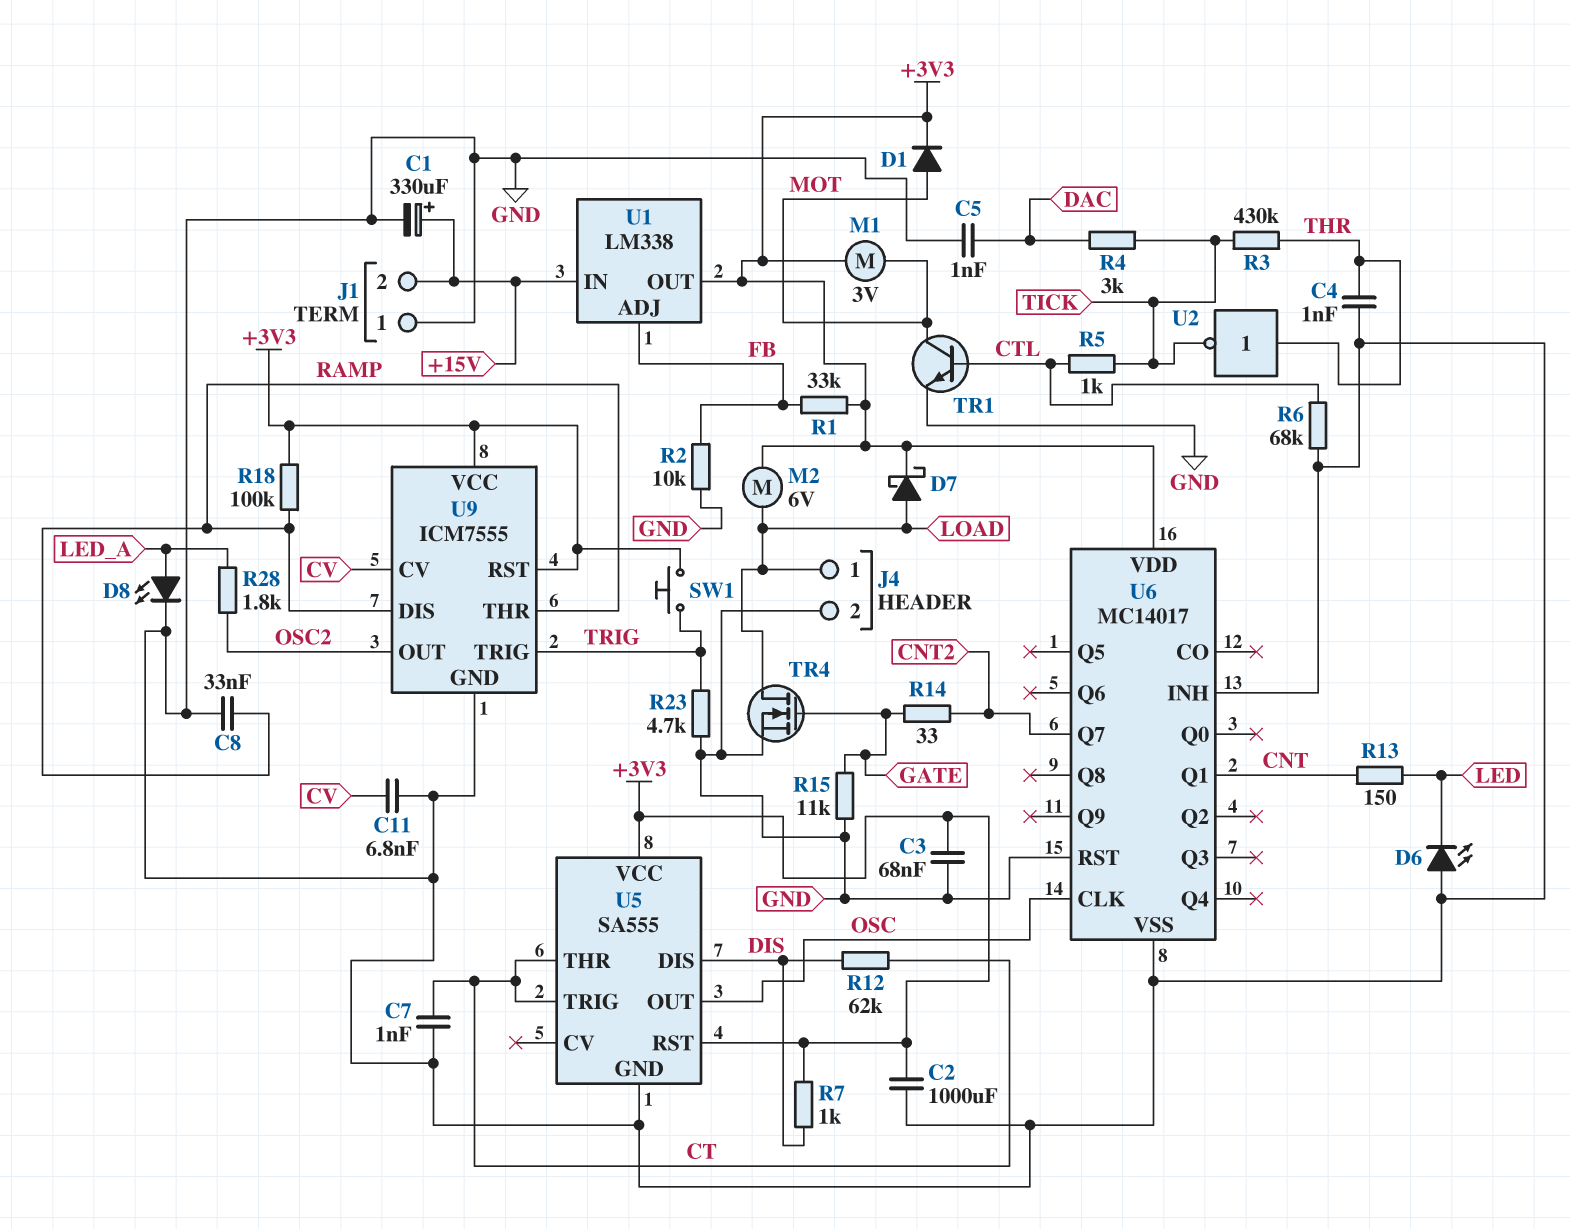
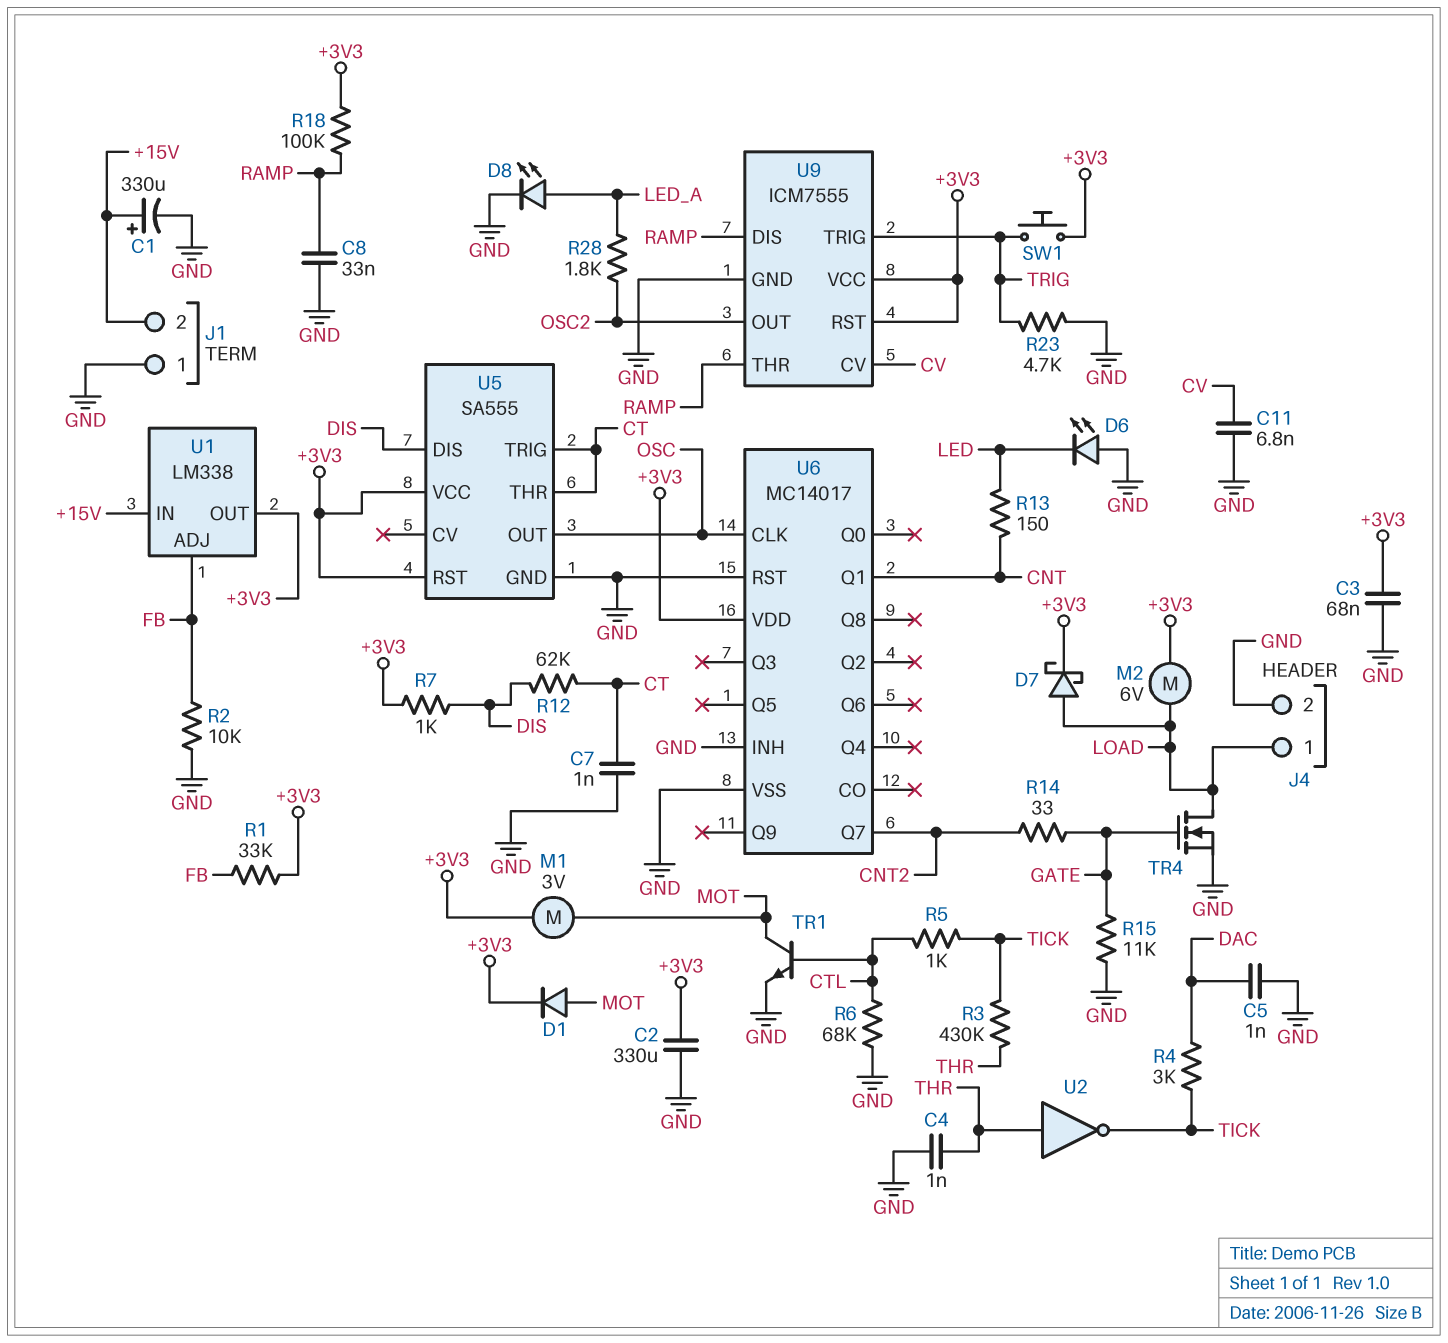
C2: 1000uF (+3V3, GND) -> 330uF (+3V3, GND)

